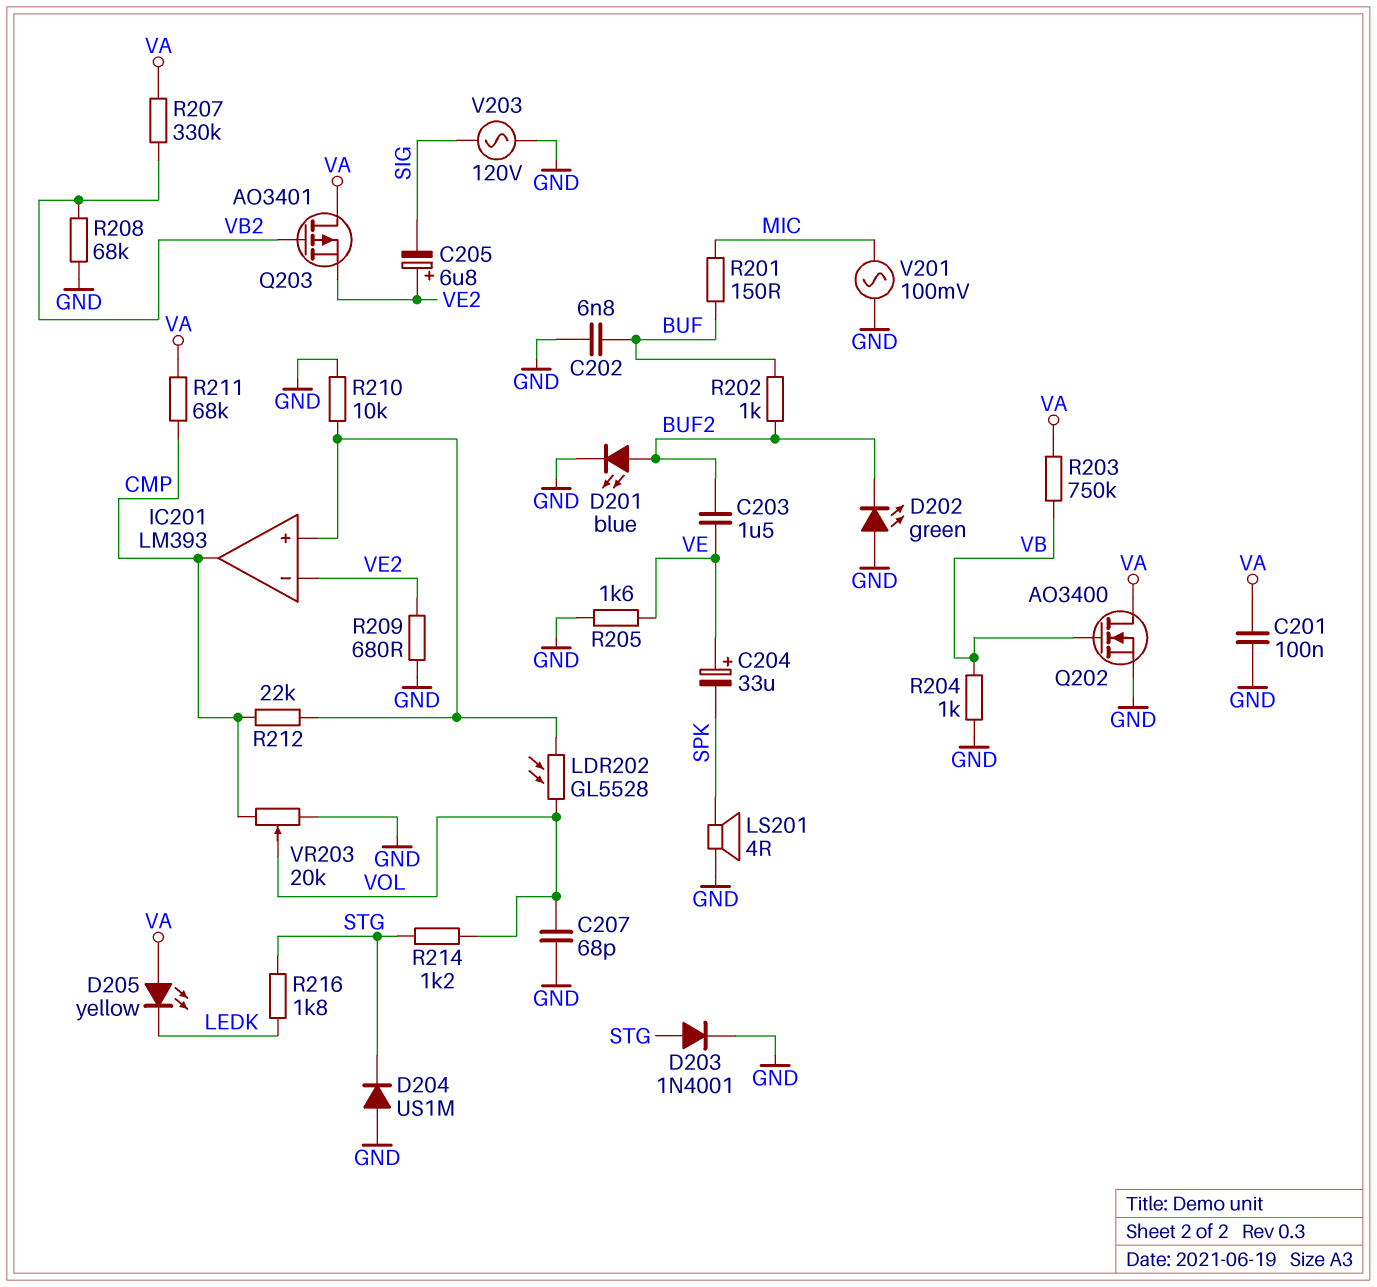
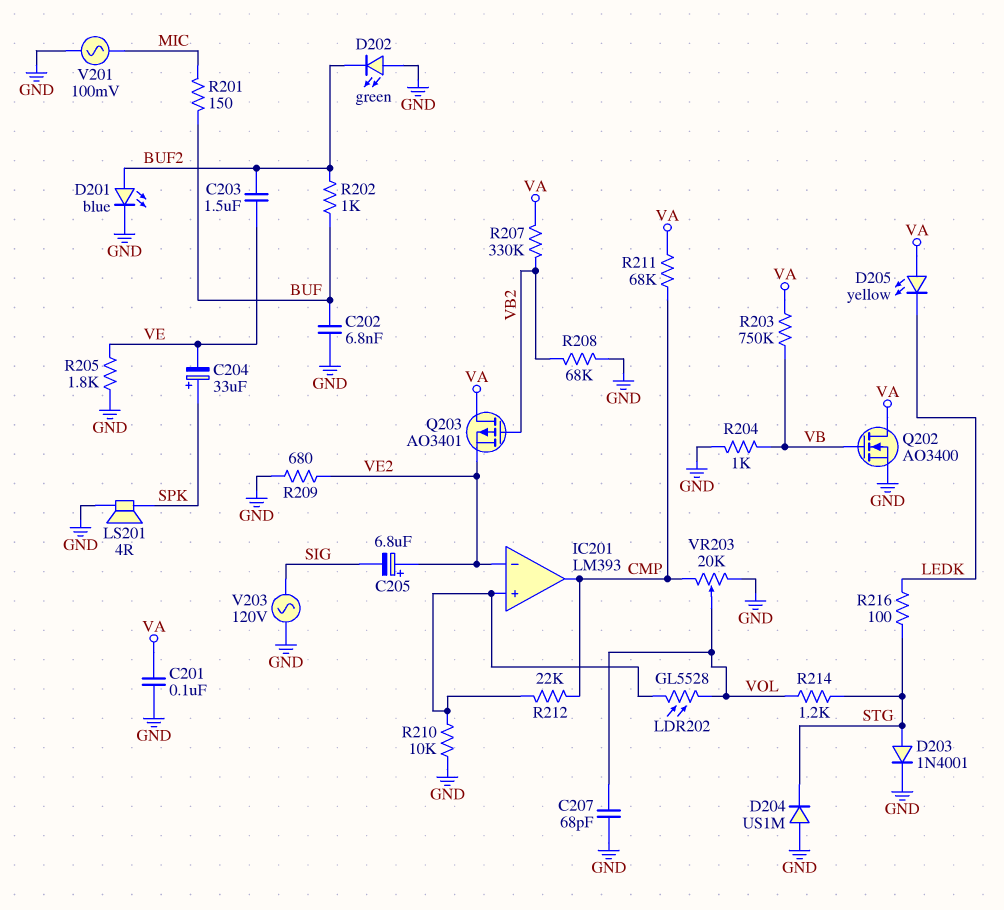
C204: 33uF (plus VE, minus SPK) -> 33uF (plus SPK, minus VE)
R205: 1.6k (GND, VE) -> 1.8k (GND, VE)
R216: 1.8k (LEDK, STG) -> 100 (LEDK, STG)

